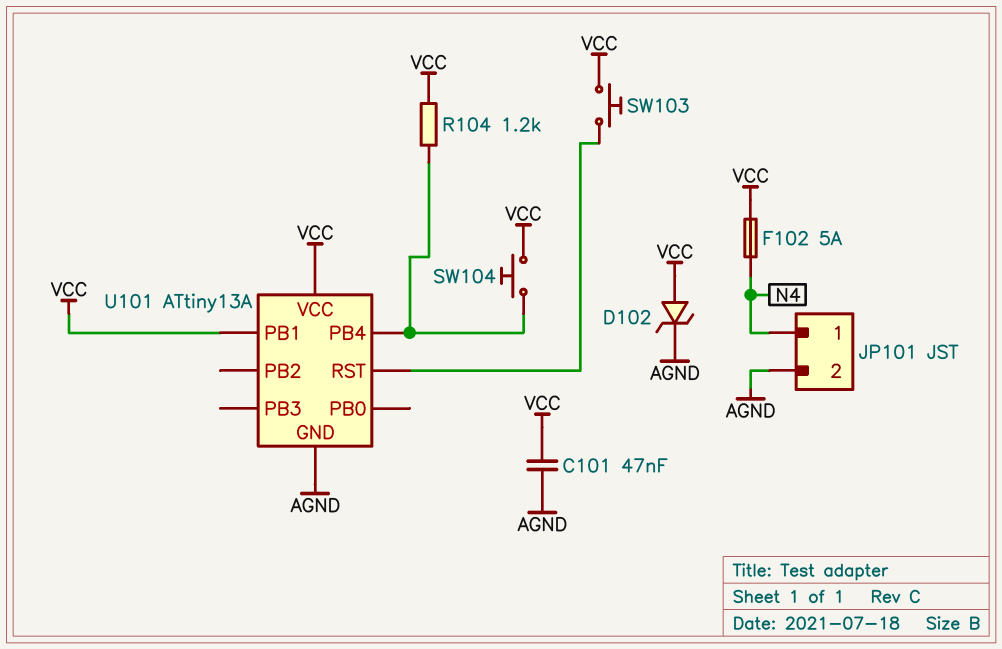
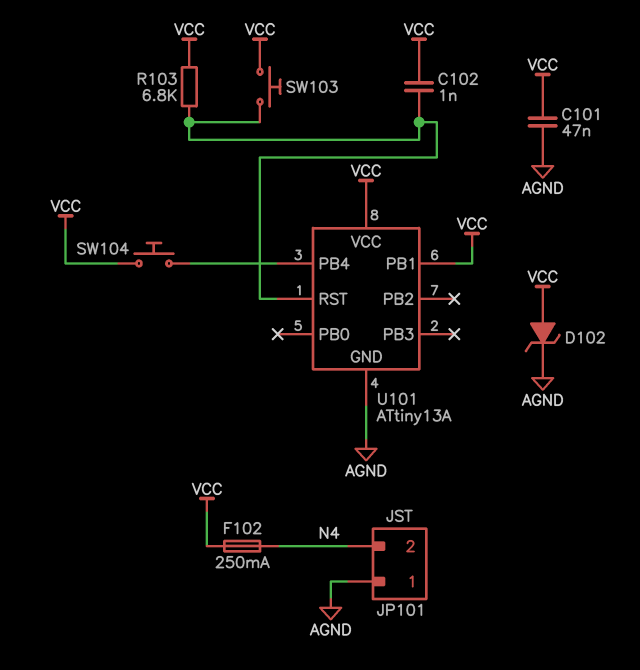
C102: none -> 1nF (U101/RST, VCC)
F102: 5A (N4, VCC) -> 250mA (N4, VCC)
JP101 pin 1: N4 -> AGND
JP101 pin 2: AGND -> N4
R103: none -> 6.8k (U101/RST, VCC)
R104: 1.2k (U101/PB4, VCC) -> none

